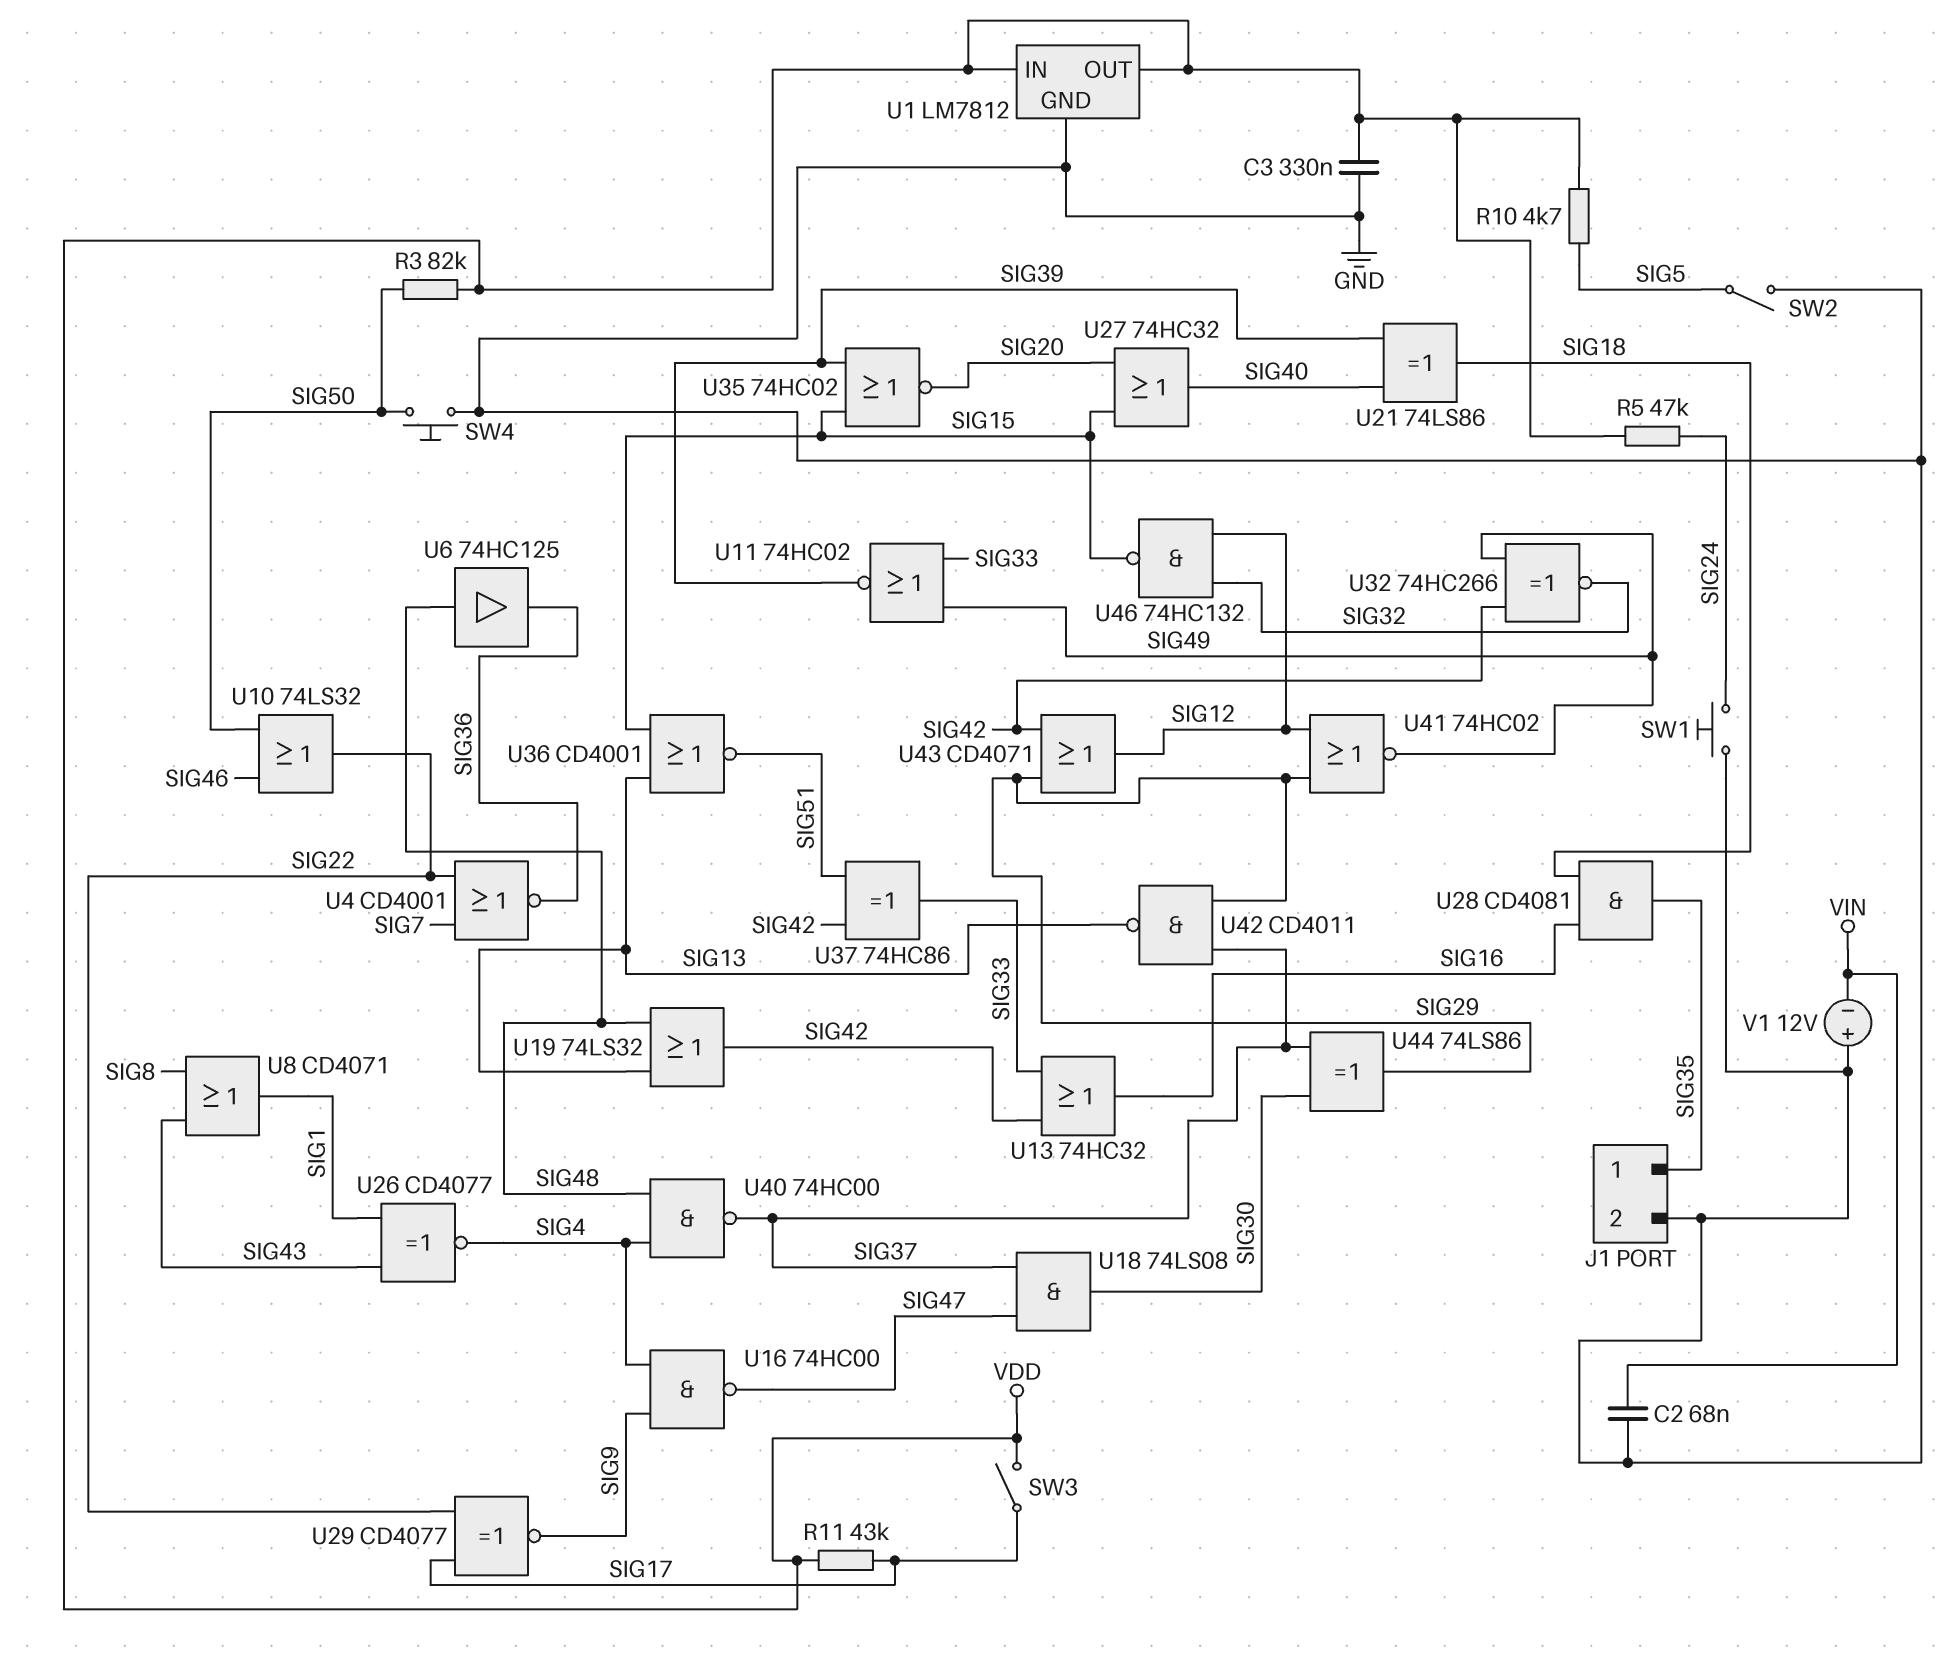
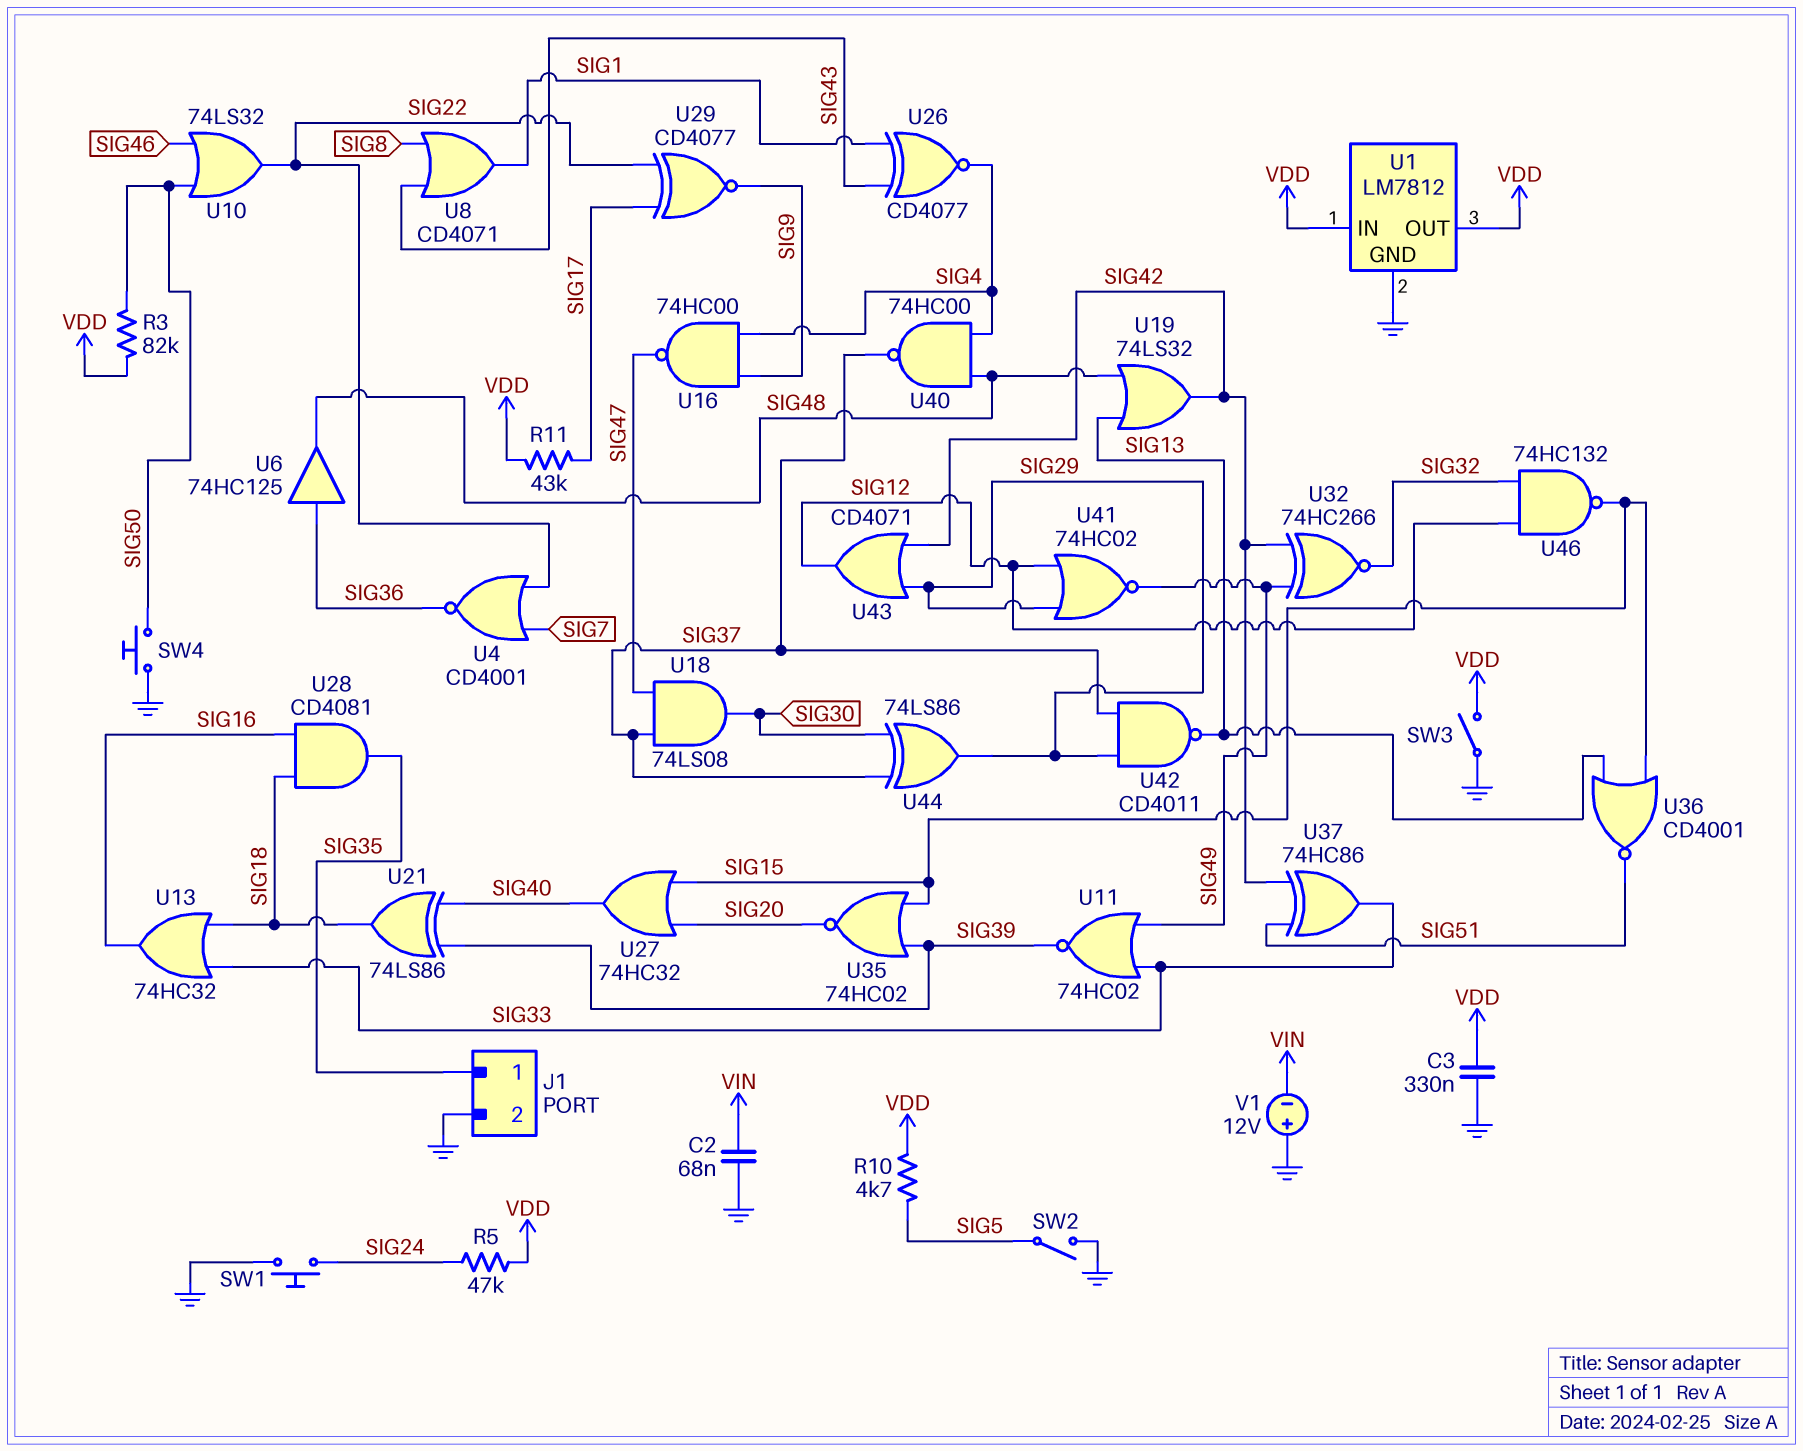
SW3: switch (SIG17, VDD) -> switch (GND, VDD)
U6: buffer 74HC125 (in SIG48, out SIG36) -> buffer 74HC125 (in SIG36, out SIG48)
U13: OR 74HC32 (in SIG33, in SIG42, out SIG16) -> OR 74HC32 (in SIG18, in SIG33, out SIG16)

